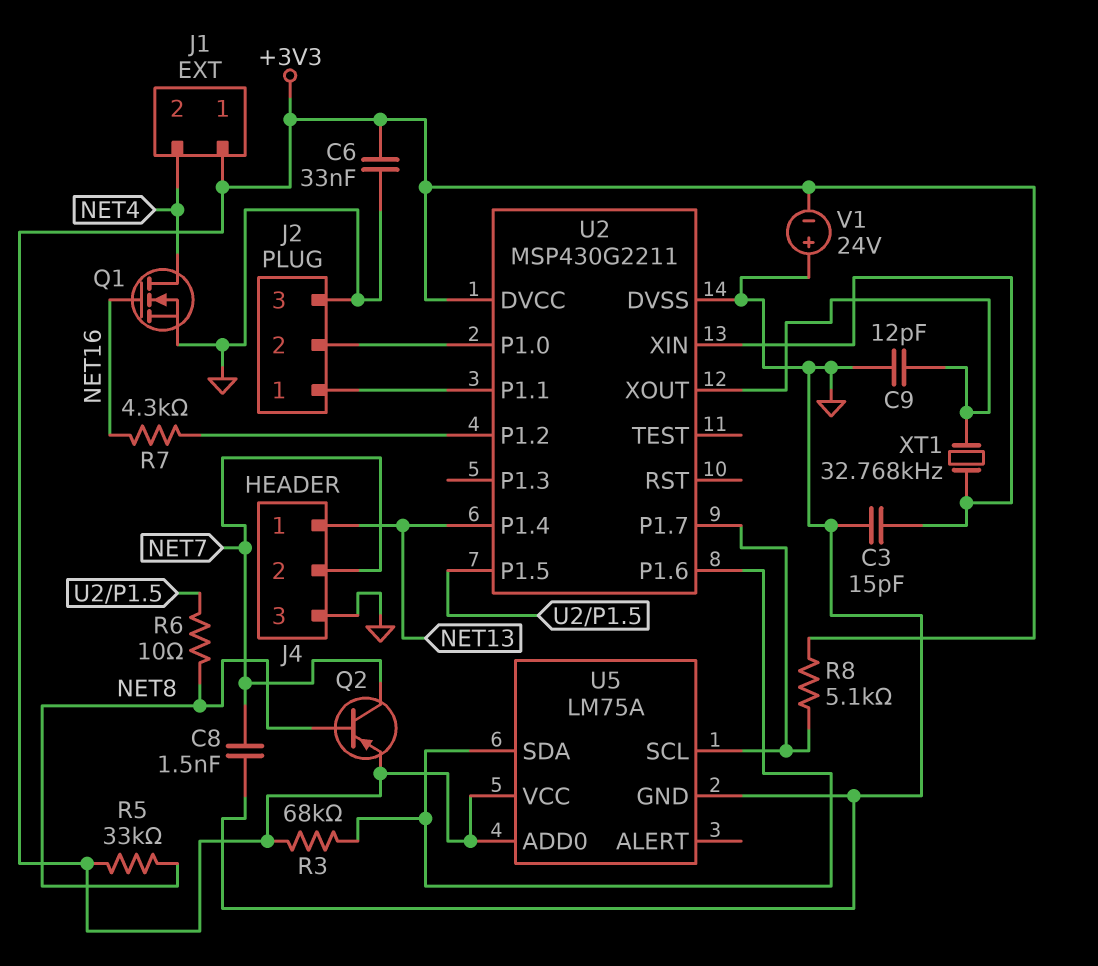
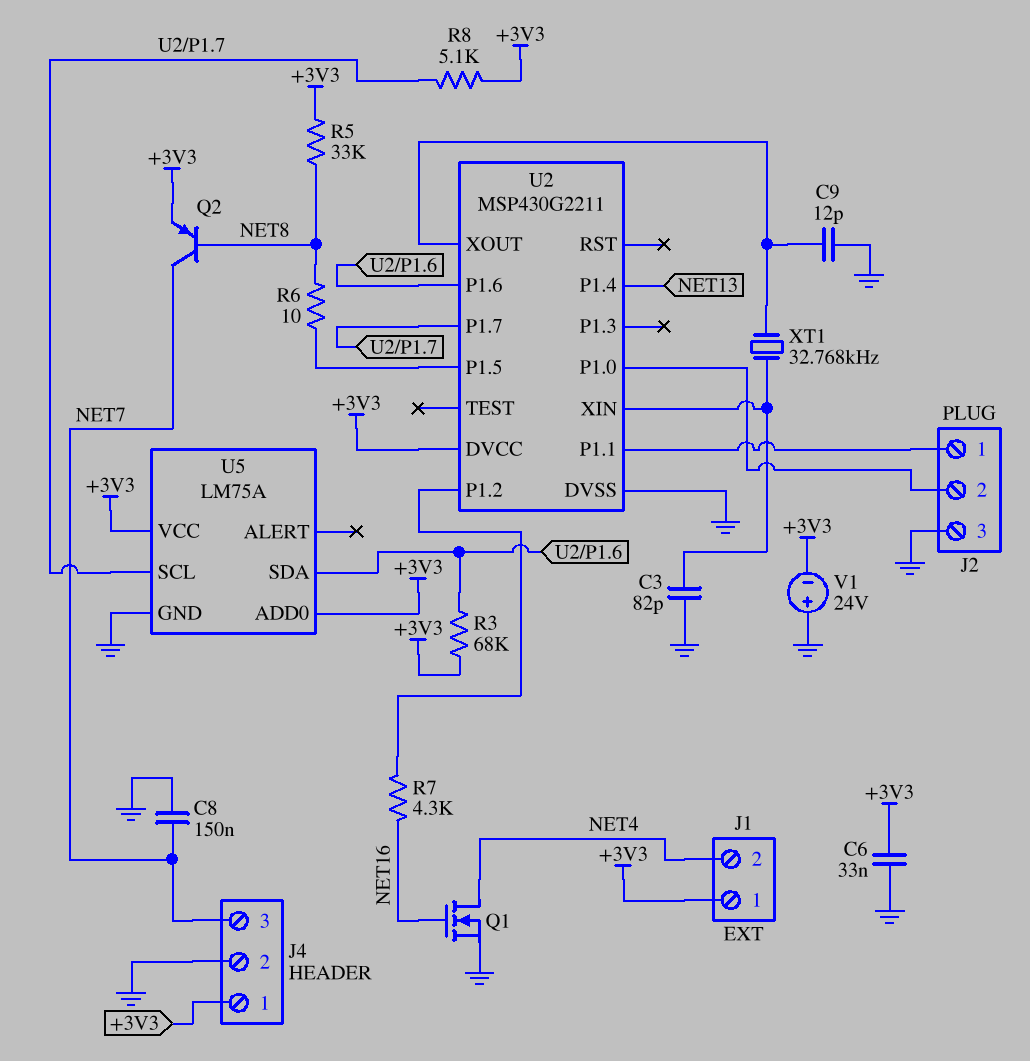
C3: 15pF (GND, U2/XIN) -> 82pF (GND, U2/XIN)
C8: 1.5nF (GND, NET7) -> 150nF (GND, NET7)
J4 pin 1: NET13 -> +3V3
J4 pin 2: NET7 -> GND
J4 pin 3: GND -> NET7

